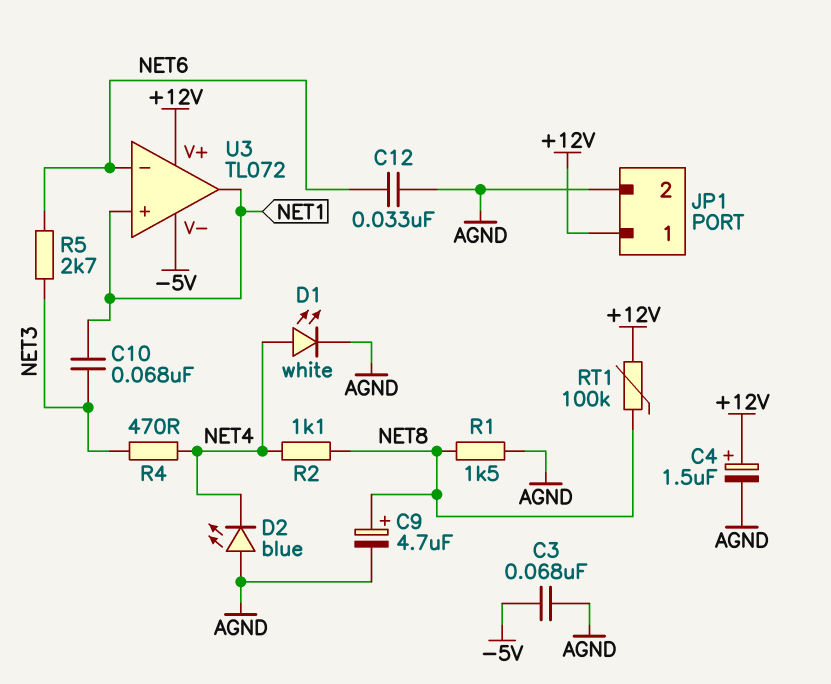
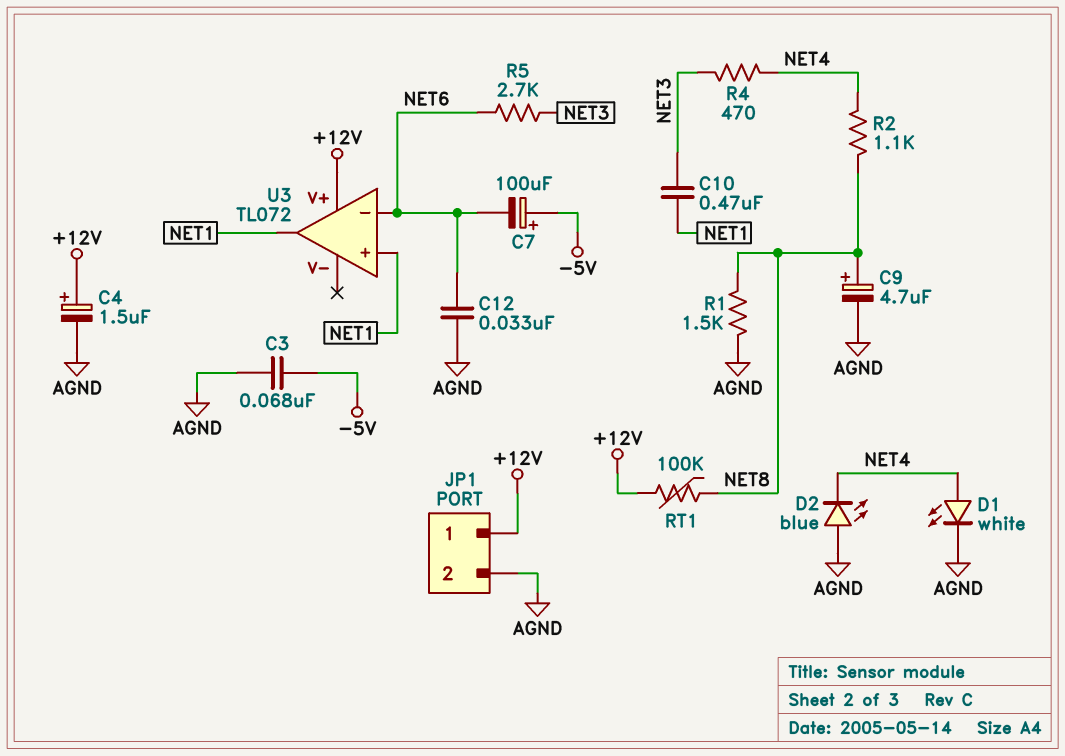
C7: none -> 100uF (plus -5V, minus NET6)
C10: 68nF (NET1, NET3) -> 470nF (NET1, NET3)
U3 pin V-: -5V -> none

